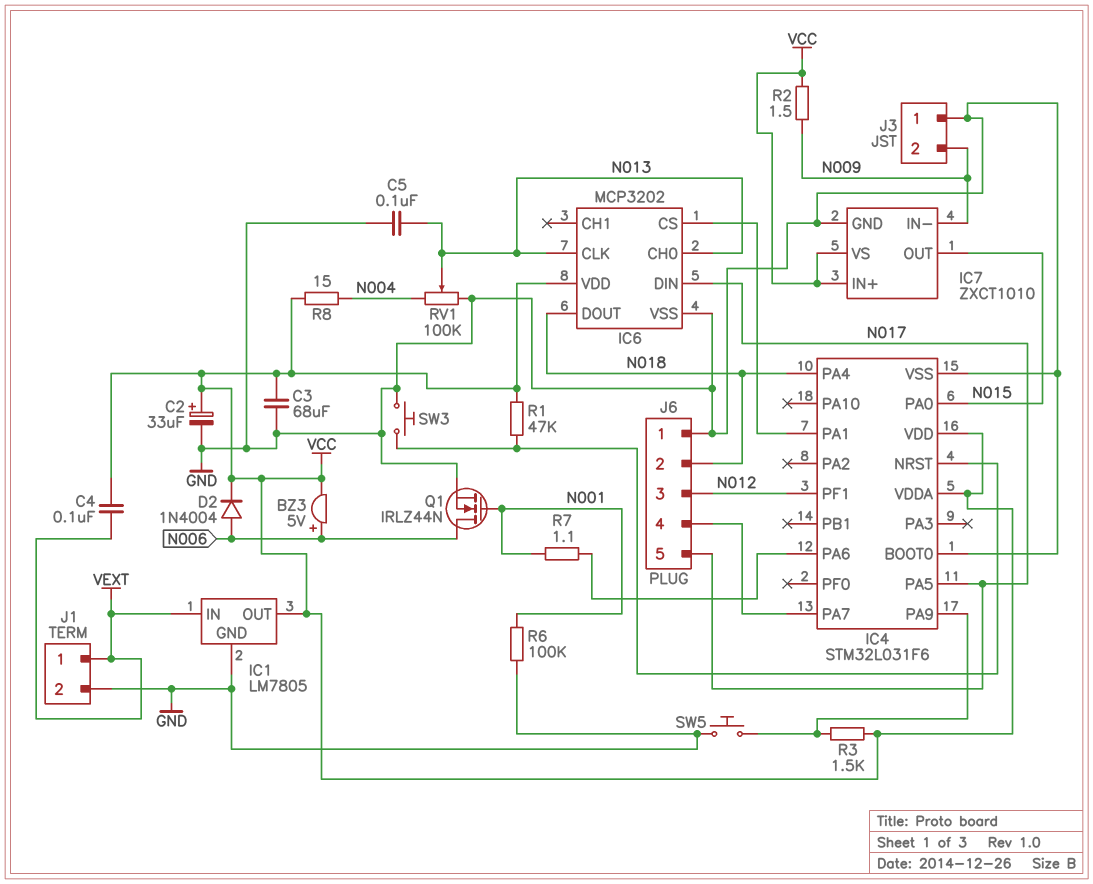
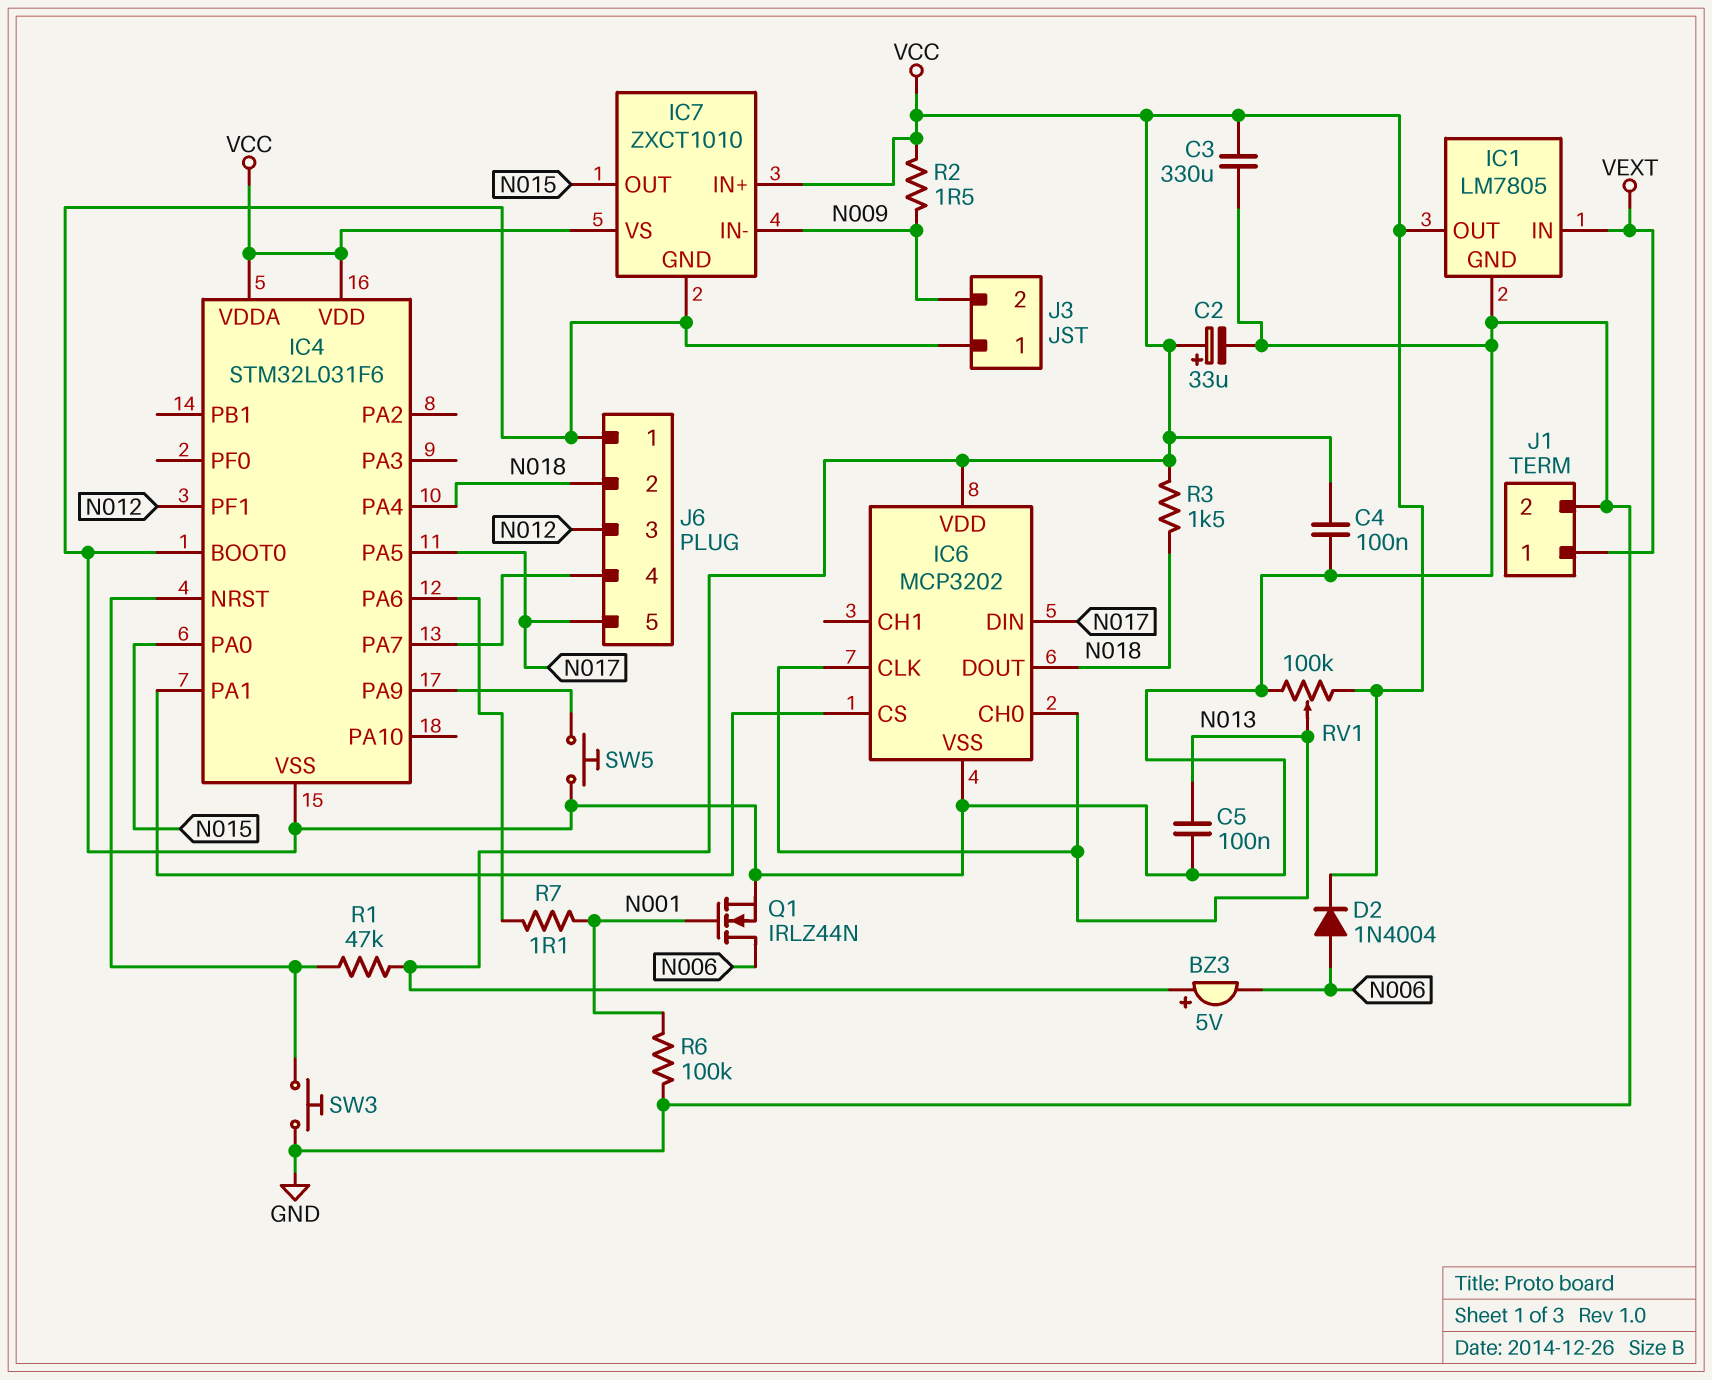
BZ3: buzzer 5V (plus N006, minus VCC) -> buzzer 5V (plus VCC, minus N006)
C3: 68uF (GND, VCC) -> 330uF (GND, VCC)
C4: 100nF (VCC, VEXT) -> 100nF (GND, VCC)
R3: 1.5k (IC4/PA9, VCC) -> 1.5k (N018, VCC)
R8: 15 (N004, VCC) -> none
RV1: 100k (GND, N004, wiper N013) -> 100k (GND, VCC, wiper N013)

